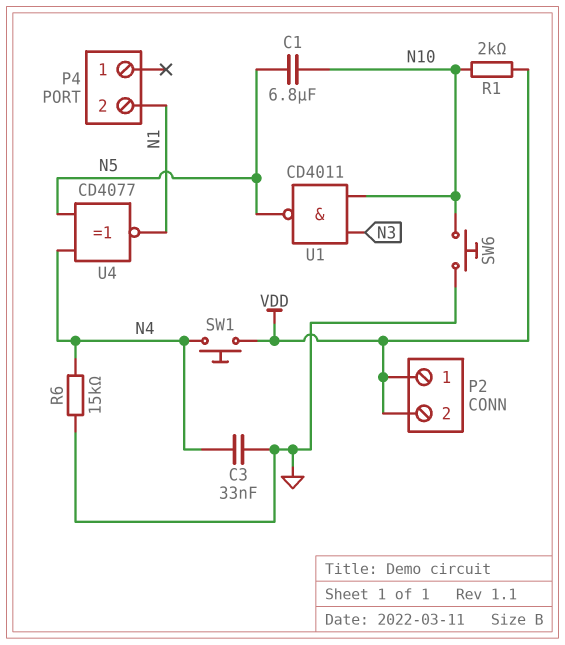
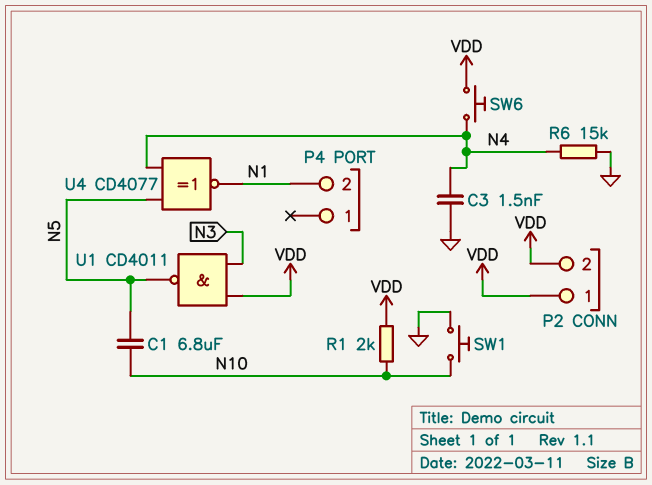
C3: 33nF (GND, N4) -> 1.5nF (GND, N4)
SW1: button (N4, VDD) -> button (GND, N10)
SW6: button (GND, N10) -> button (N4, VDD)
U1: NAND CD4011 (in N3, in N10, out N5) -> NAND CD4011 (in N3, in VDD, out N5)

